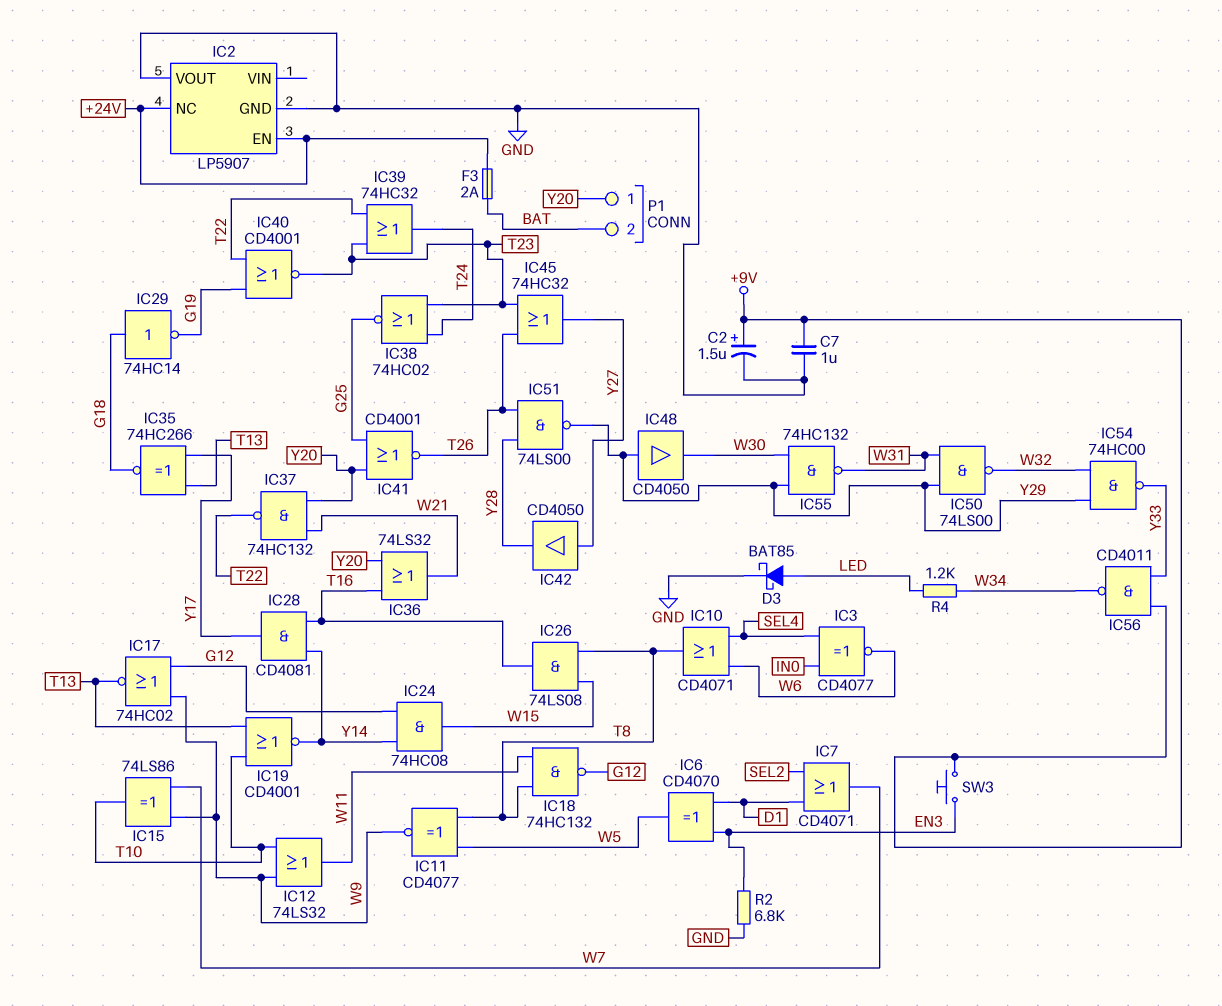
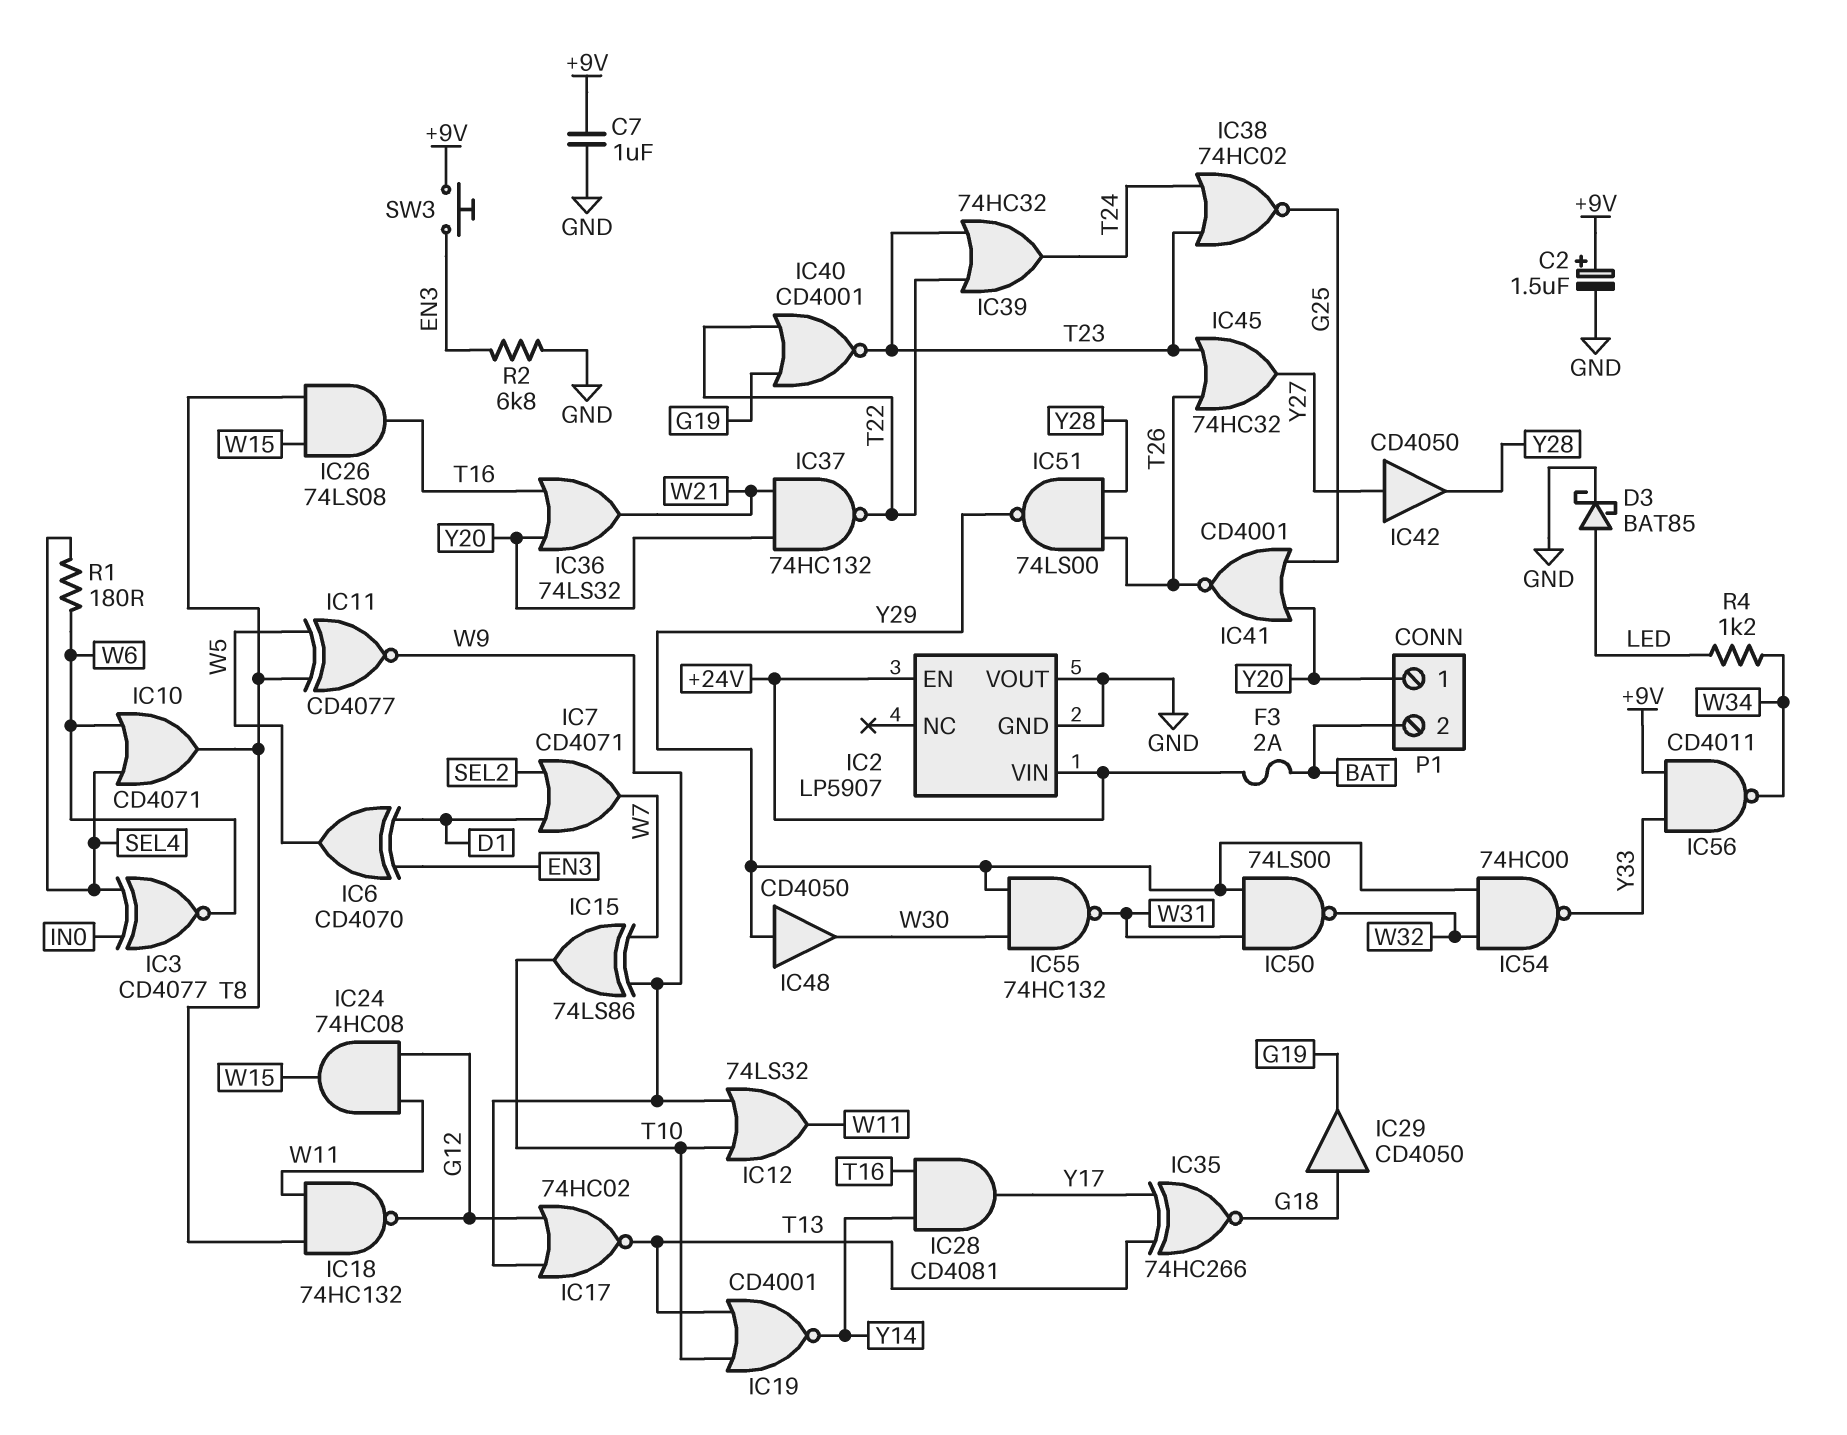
IC2 pin NC: +24V -> none
IC2 pin VIN: none -> +24V
IC24: AND 74HC08 (in G12, in Y14, out W15) -> AND 74HC08 (in G12, in W11, out W15)
IC29: NOT 74HC14 (in G18, out G19) -> buffer CD4050 (in G18, out G19)
R1: none -> 180 (SEL4, W6)

